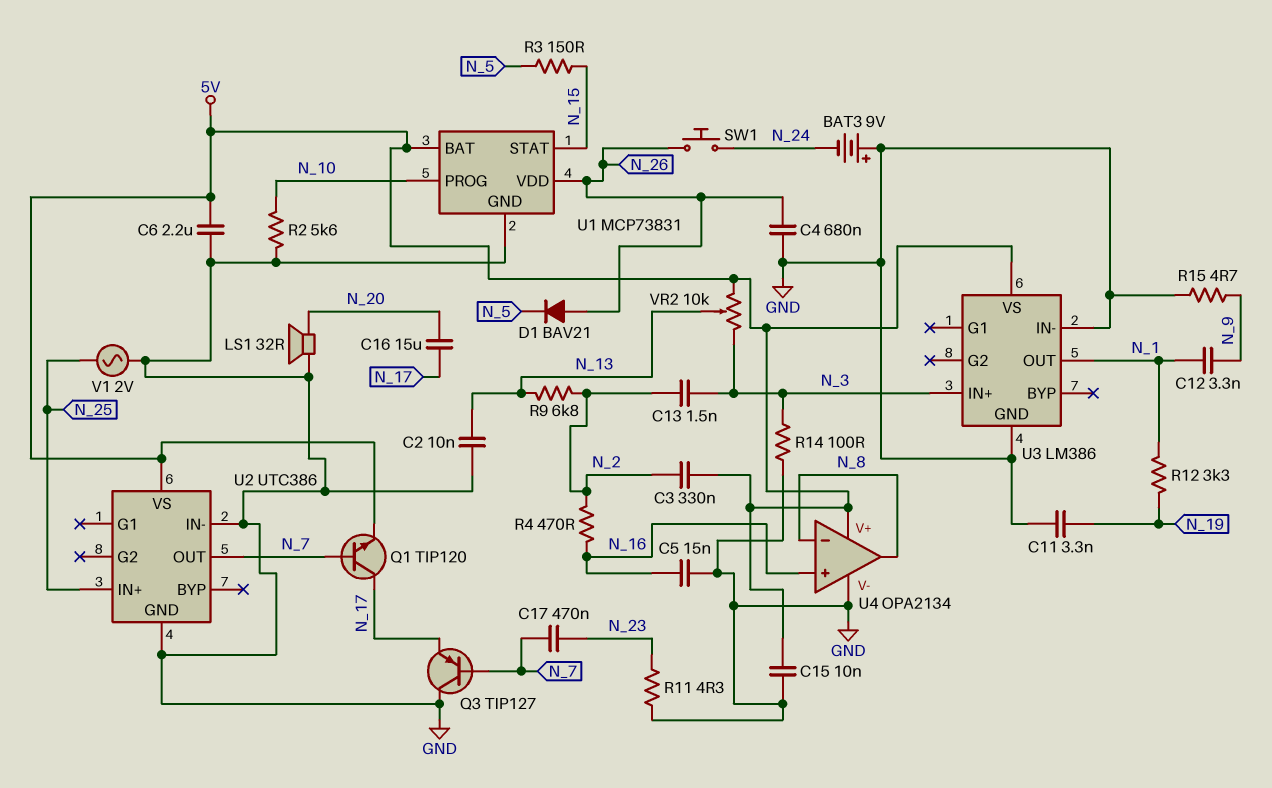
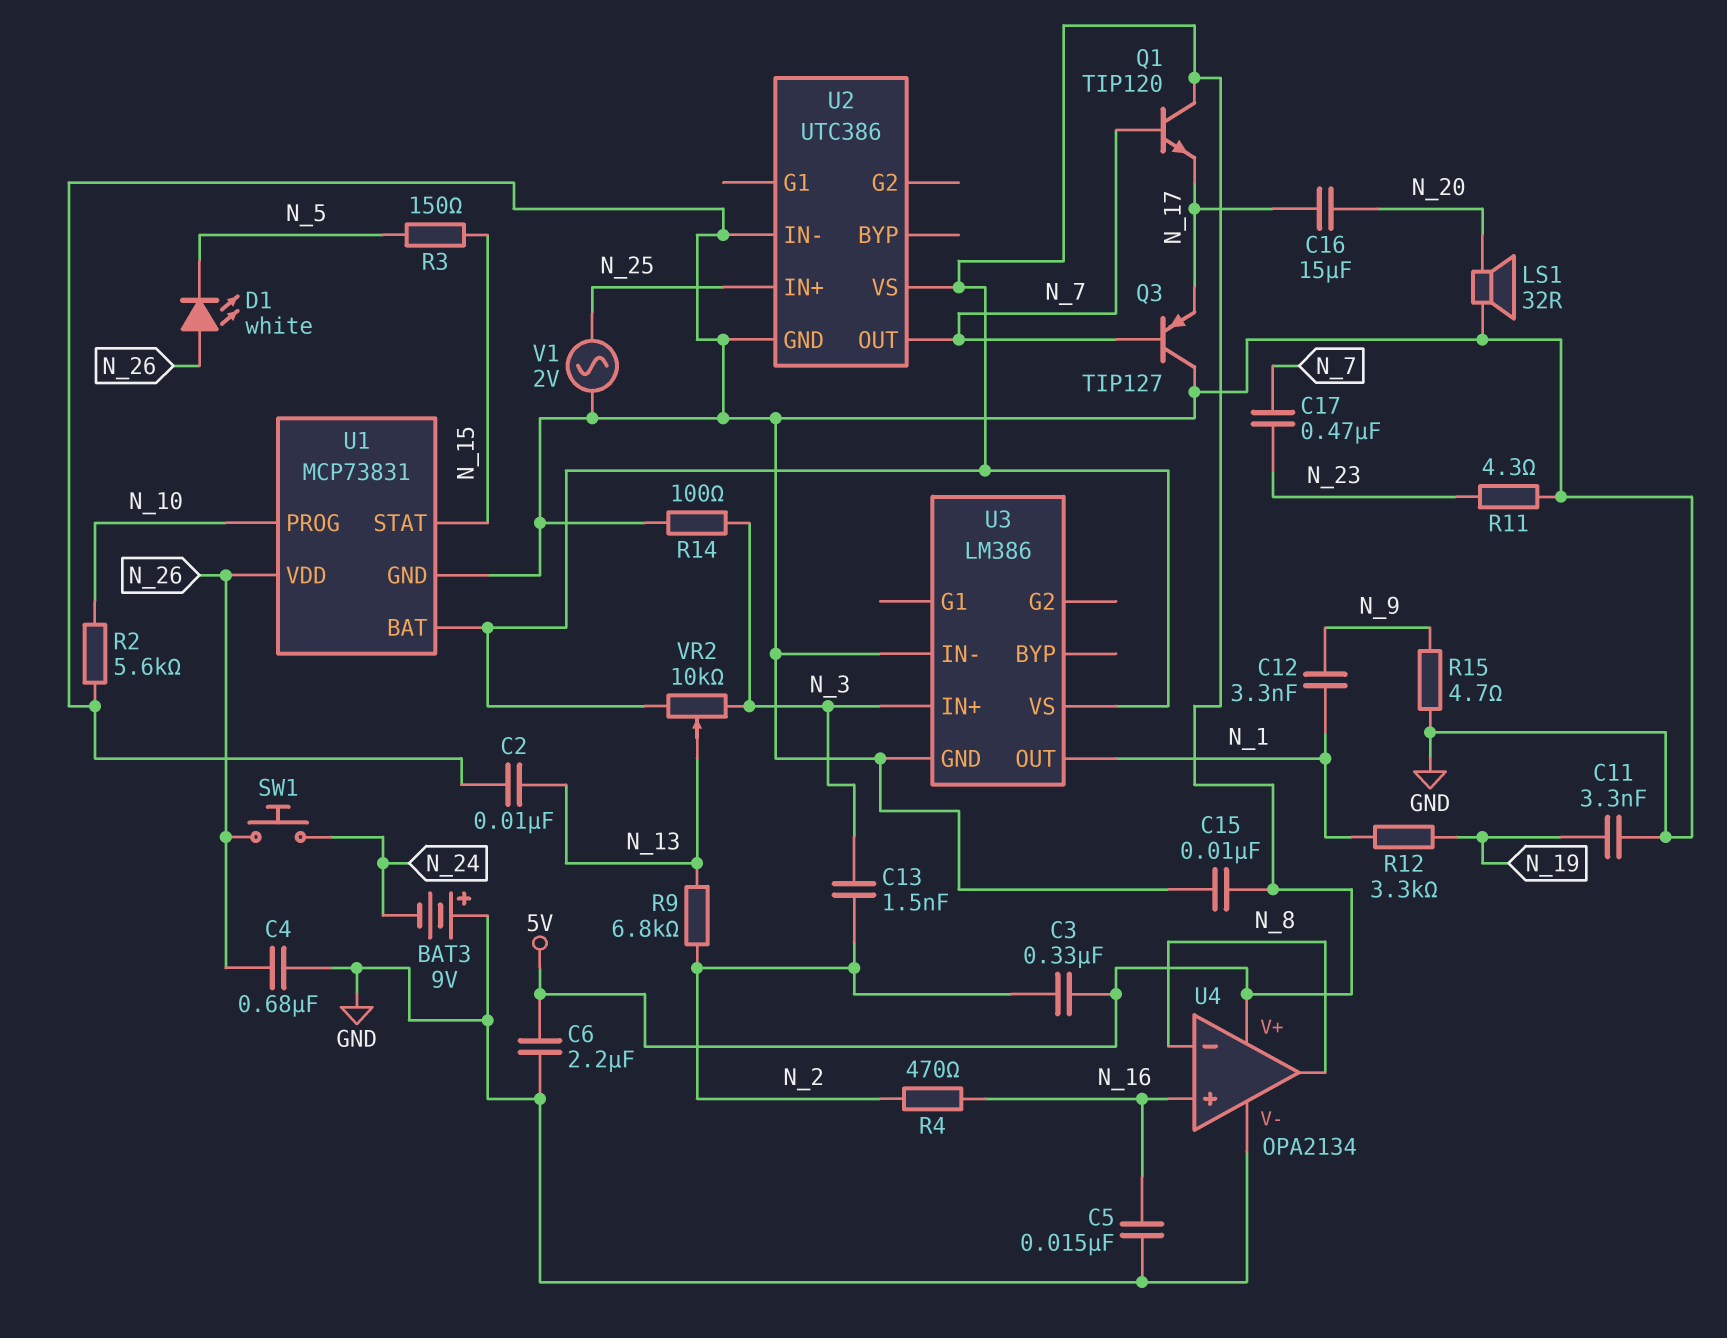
D1: diode BAV21 (A N_26, K N_5) -> LED white (A N_26, K N_5)
Q1: NPN TIP120 (B N_7, C N_17, E 5V) -> NPN TIP120 (B N_7, C 5V, E N_17)

